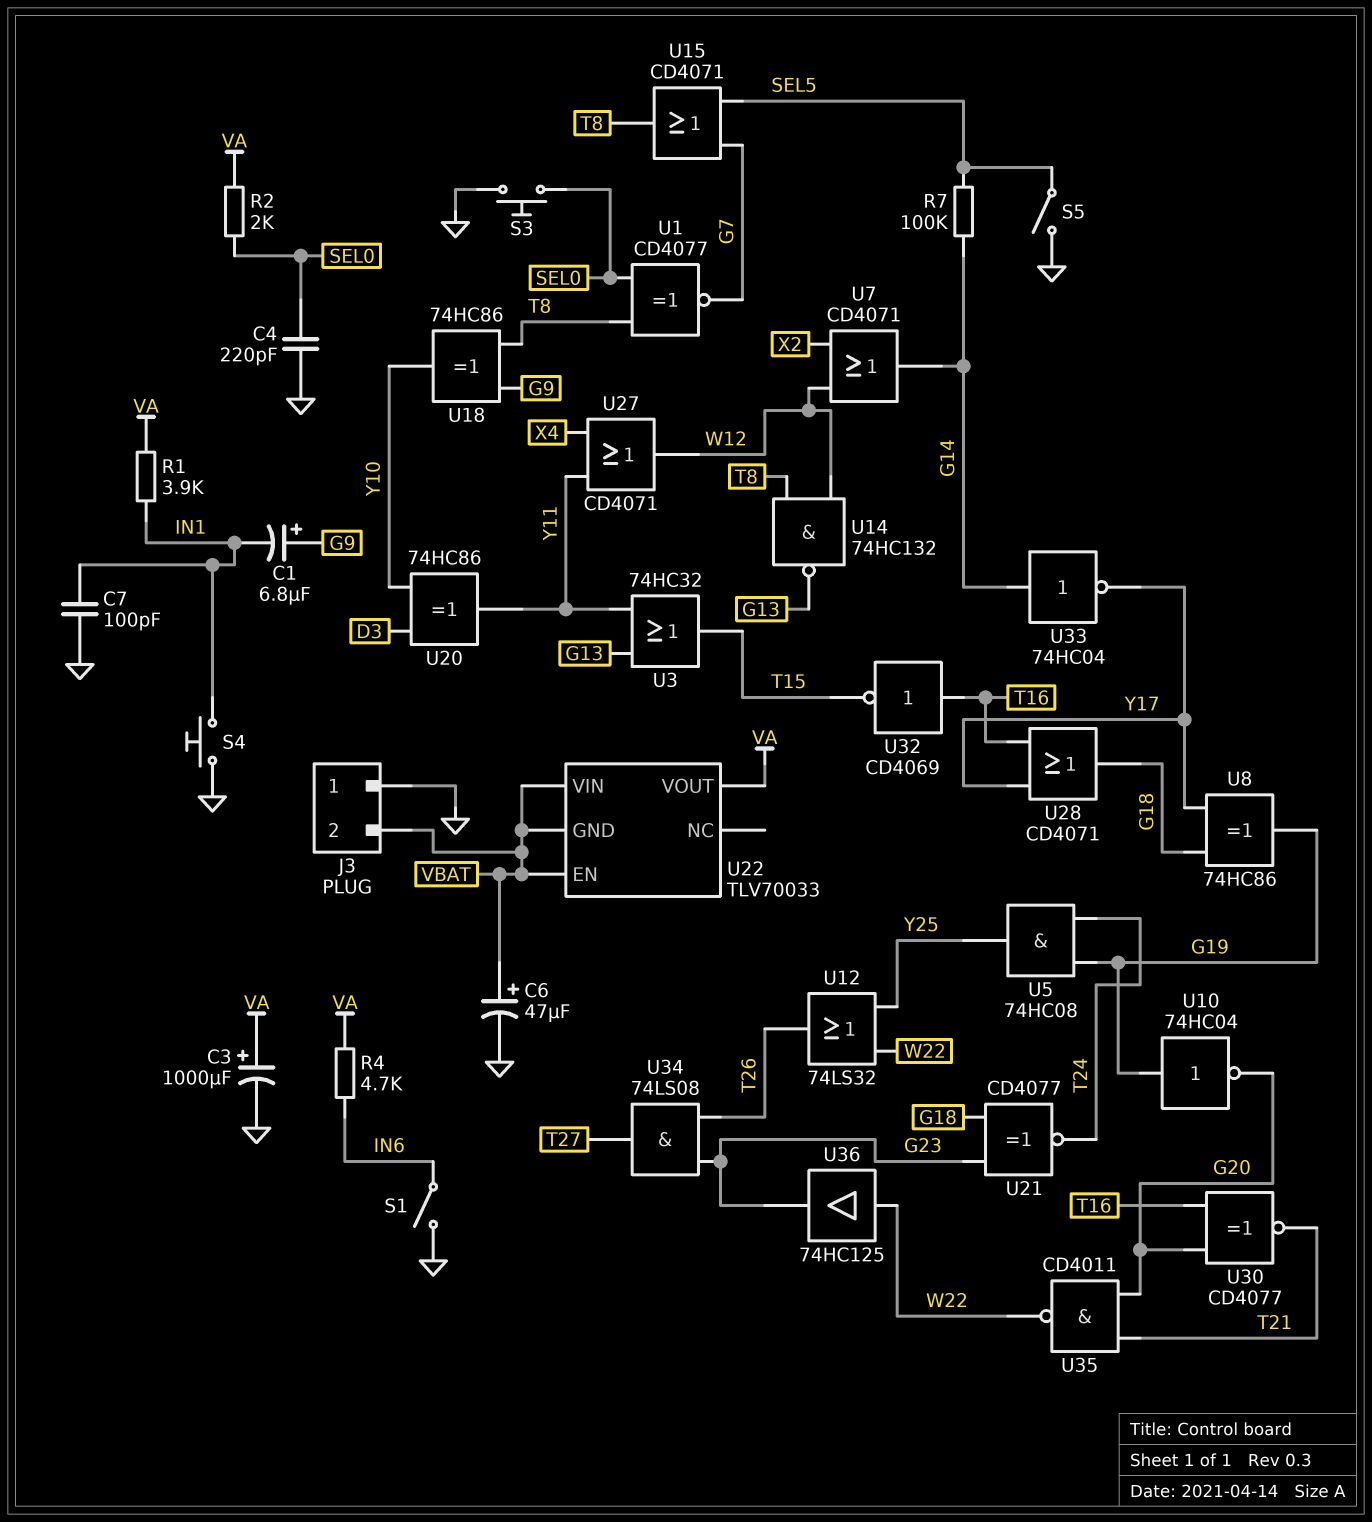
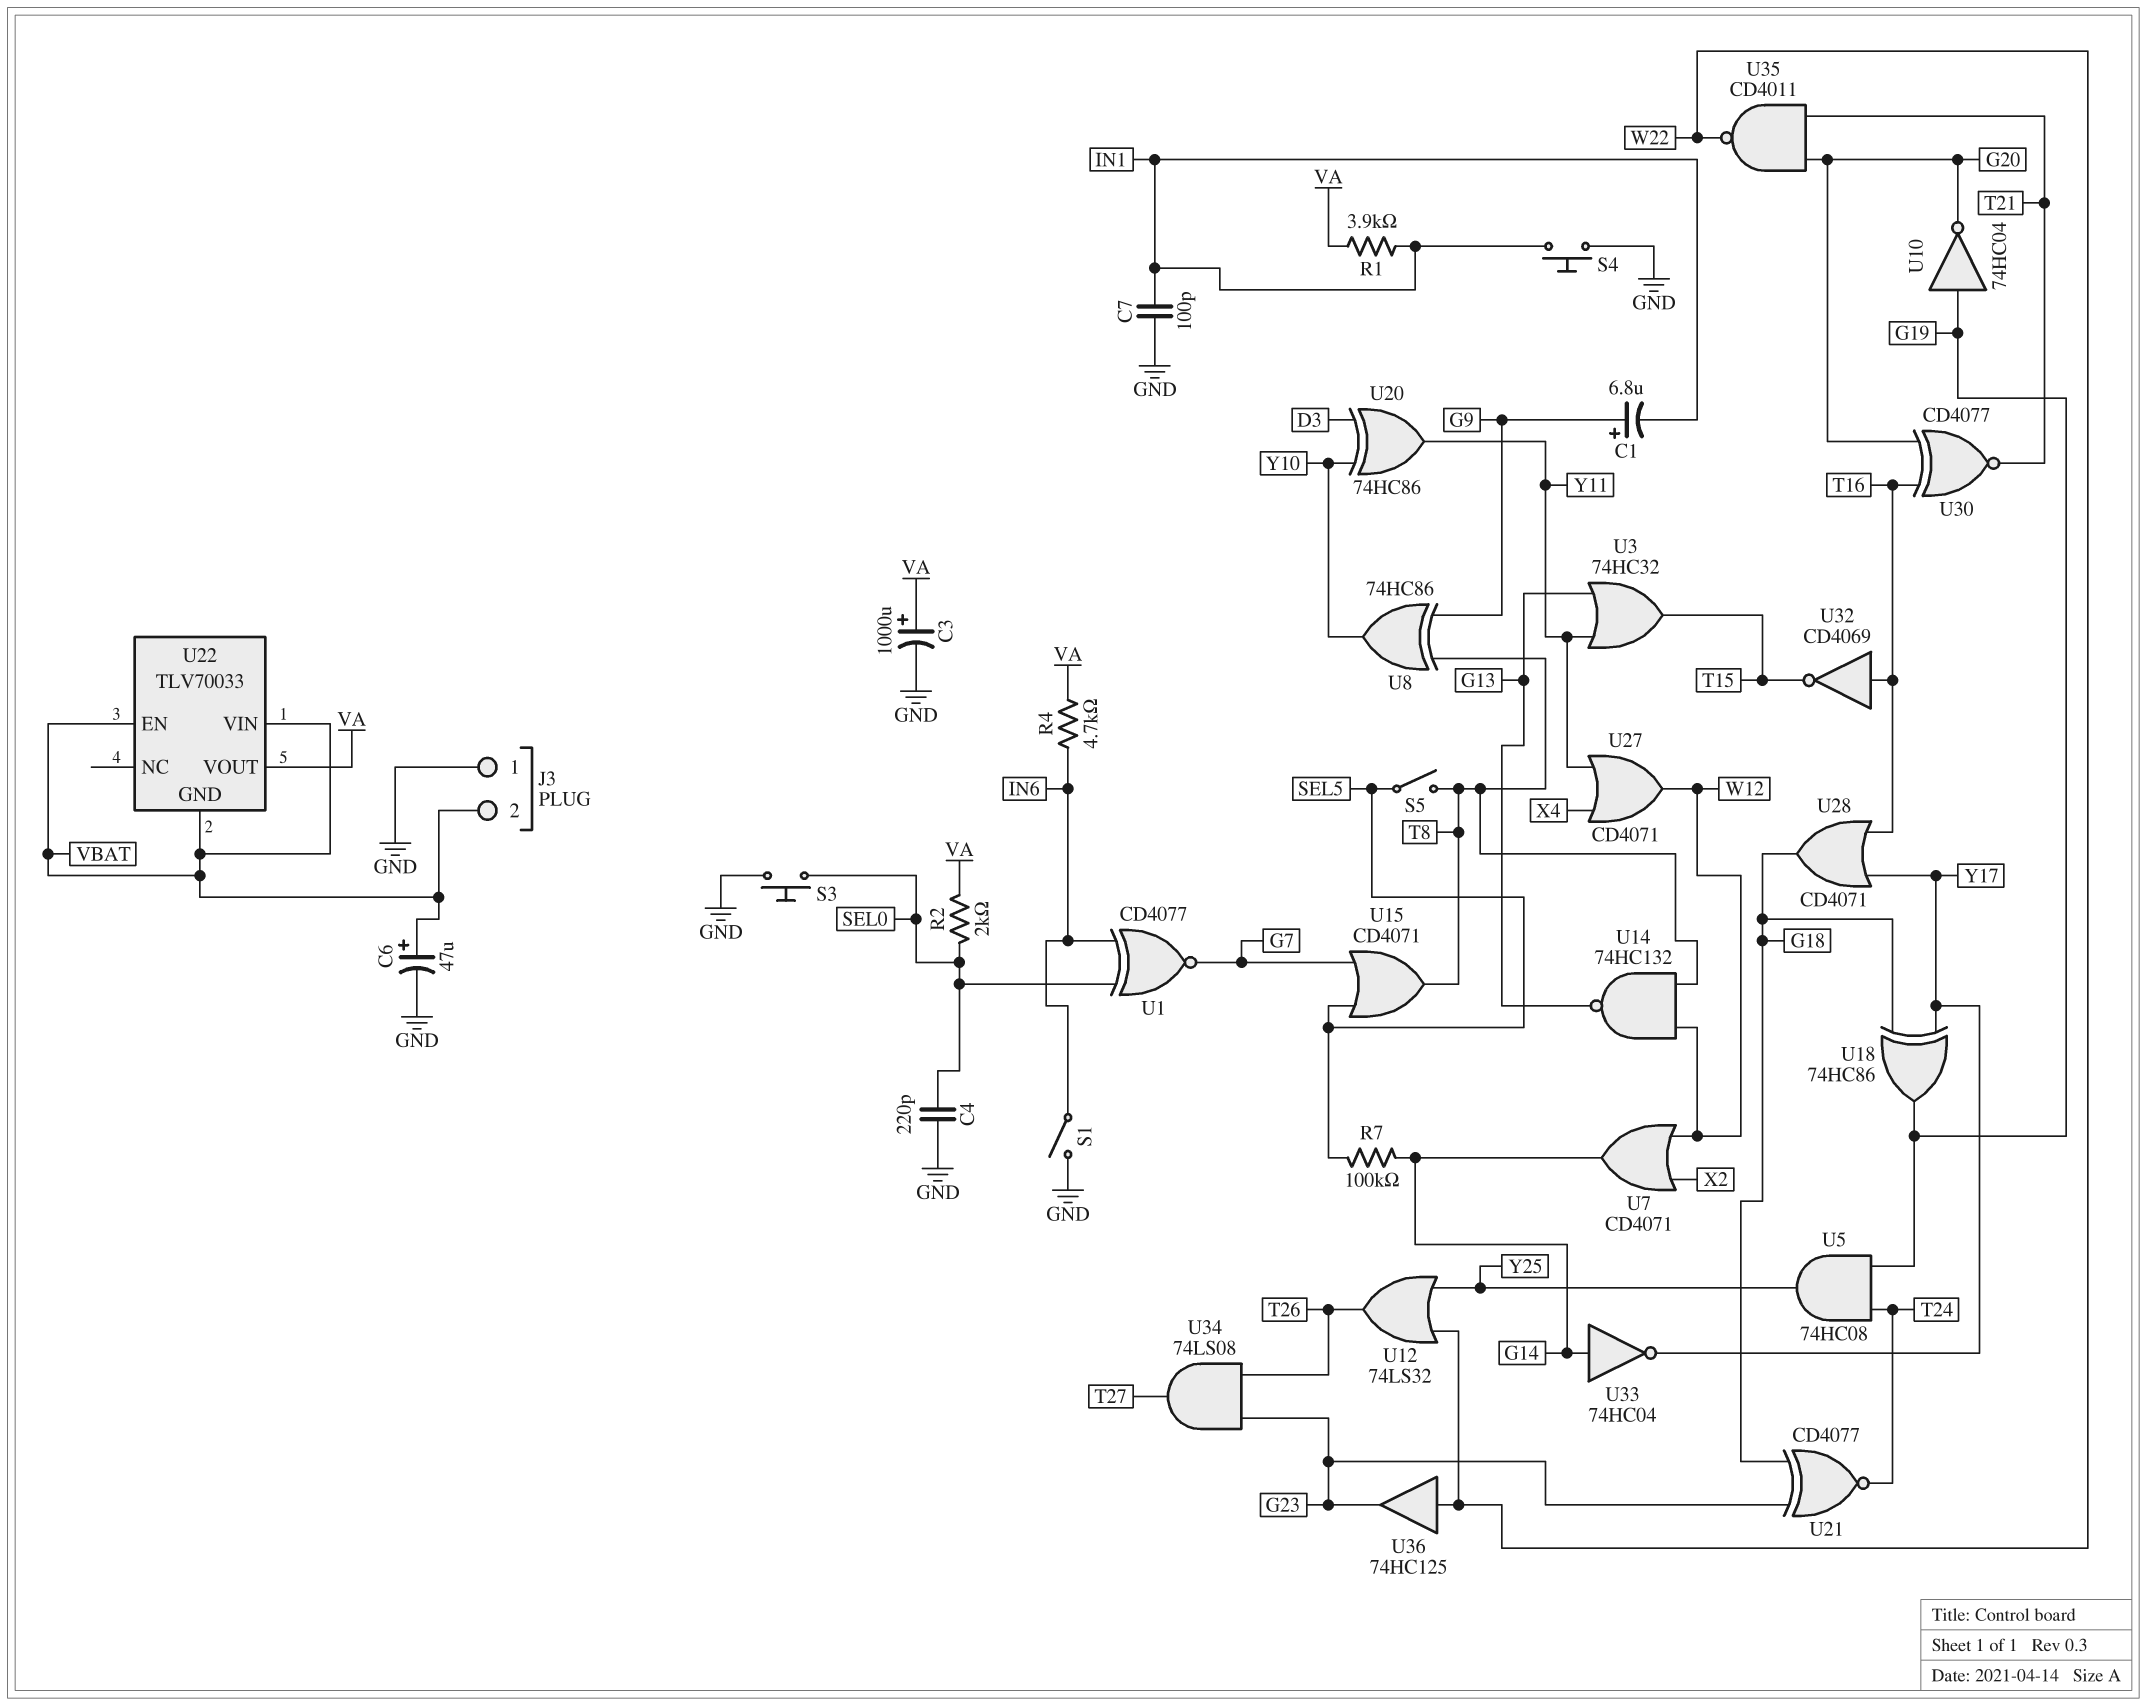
S5: switch (GND, SEL5) -> switch (SEL5, T8)
U1: XNOR CD4077 (in SEL0, in T8, out G7) -> XNOR CD4077 (in IN6, in SEL0, out G7)
U8: XOR 74HC86 (in G18, in Y17, out G19) -> XOR 74HC86 (in G9, in T8, out Y10)
U18: XOR 74HC86 (in G9, in T8, out Y10) -> XOR 74HC86 (in G18, in Y17, out G19)

